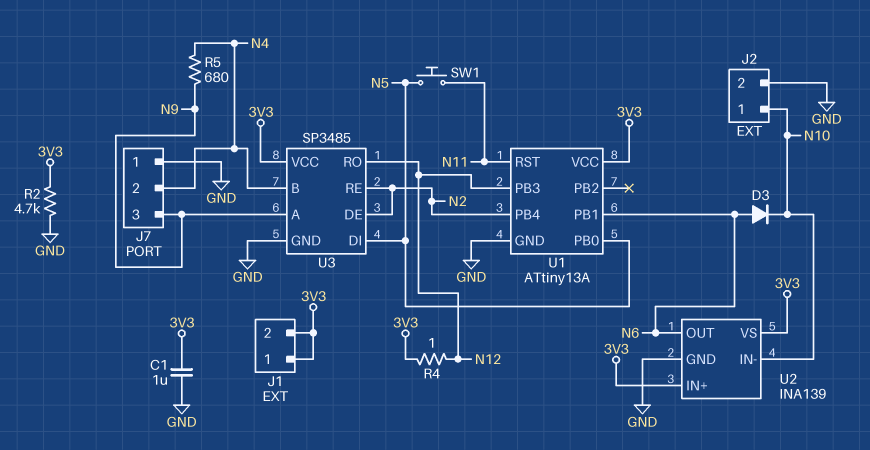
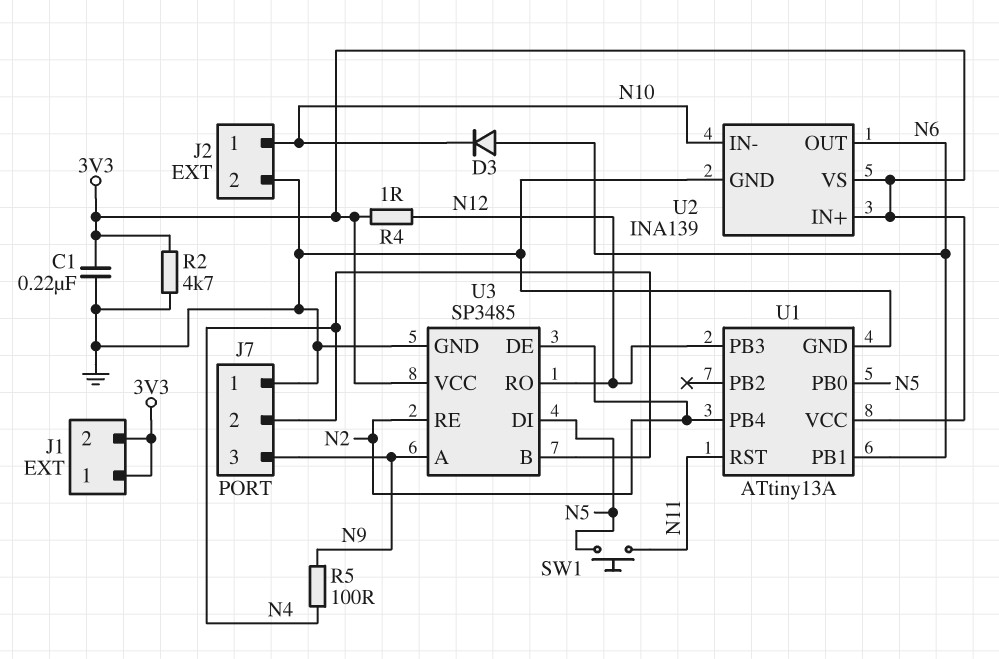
C1: 1uF (3V3, GND) -> 220nF (3V3, GND)
R5: 680 (N4, N9) -> 100 (N4, N9)

